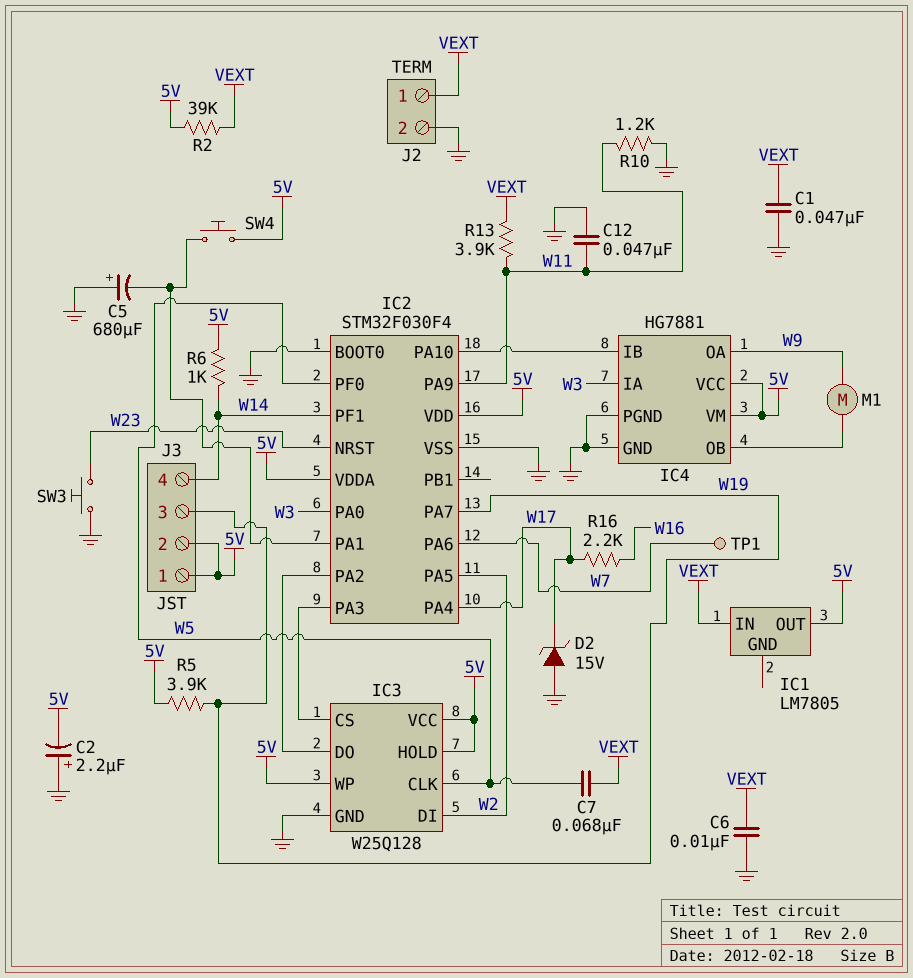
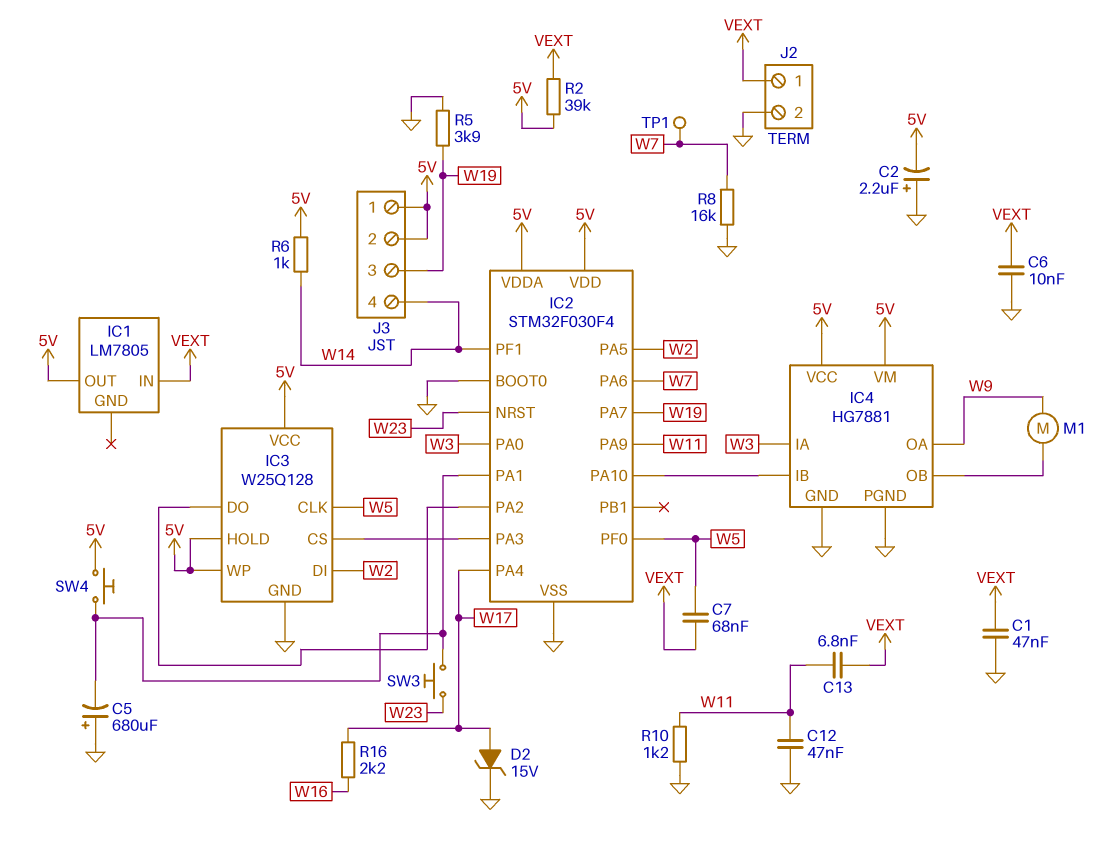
C13: none -> 6.8nF (VEXT, W11)
D2: zener 15V (A GND, K W17) -> zener 15V (A W17, K GND)
R5: 3.9k (5V, W19) -> 3.9k (GND, W19)
R8: none -> 16k (GND, W7)
R13: 3.9k (VEXT, W11) -> none
SW3: button (GND, W23) -> button (IC2/PA1, W23)

